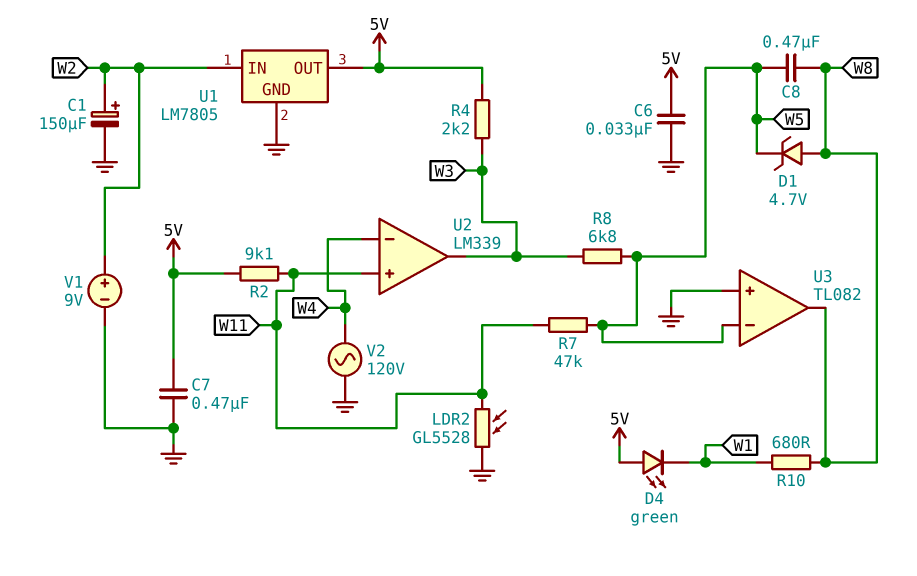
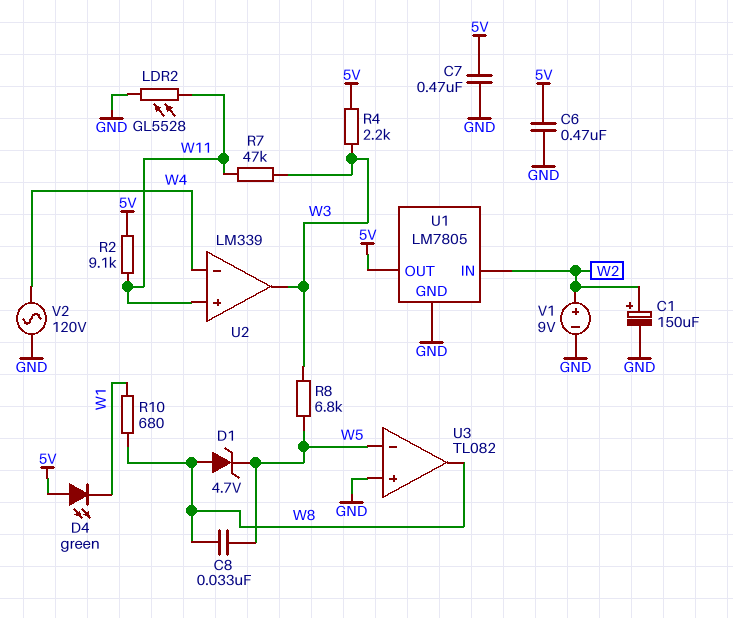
C6: 33nF (5V, GND) -> 470nF (5V, GND)
C8: 470nF (W5, W8) -> 33nF (W5, W8)
R7: 47k (W5, W11) -> 47k (W3, W11)

